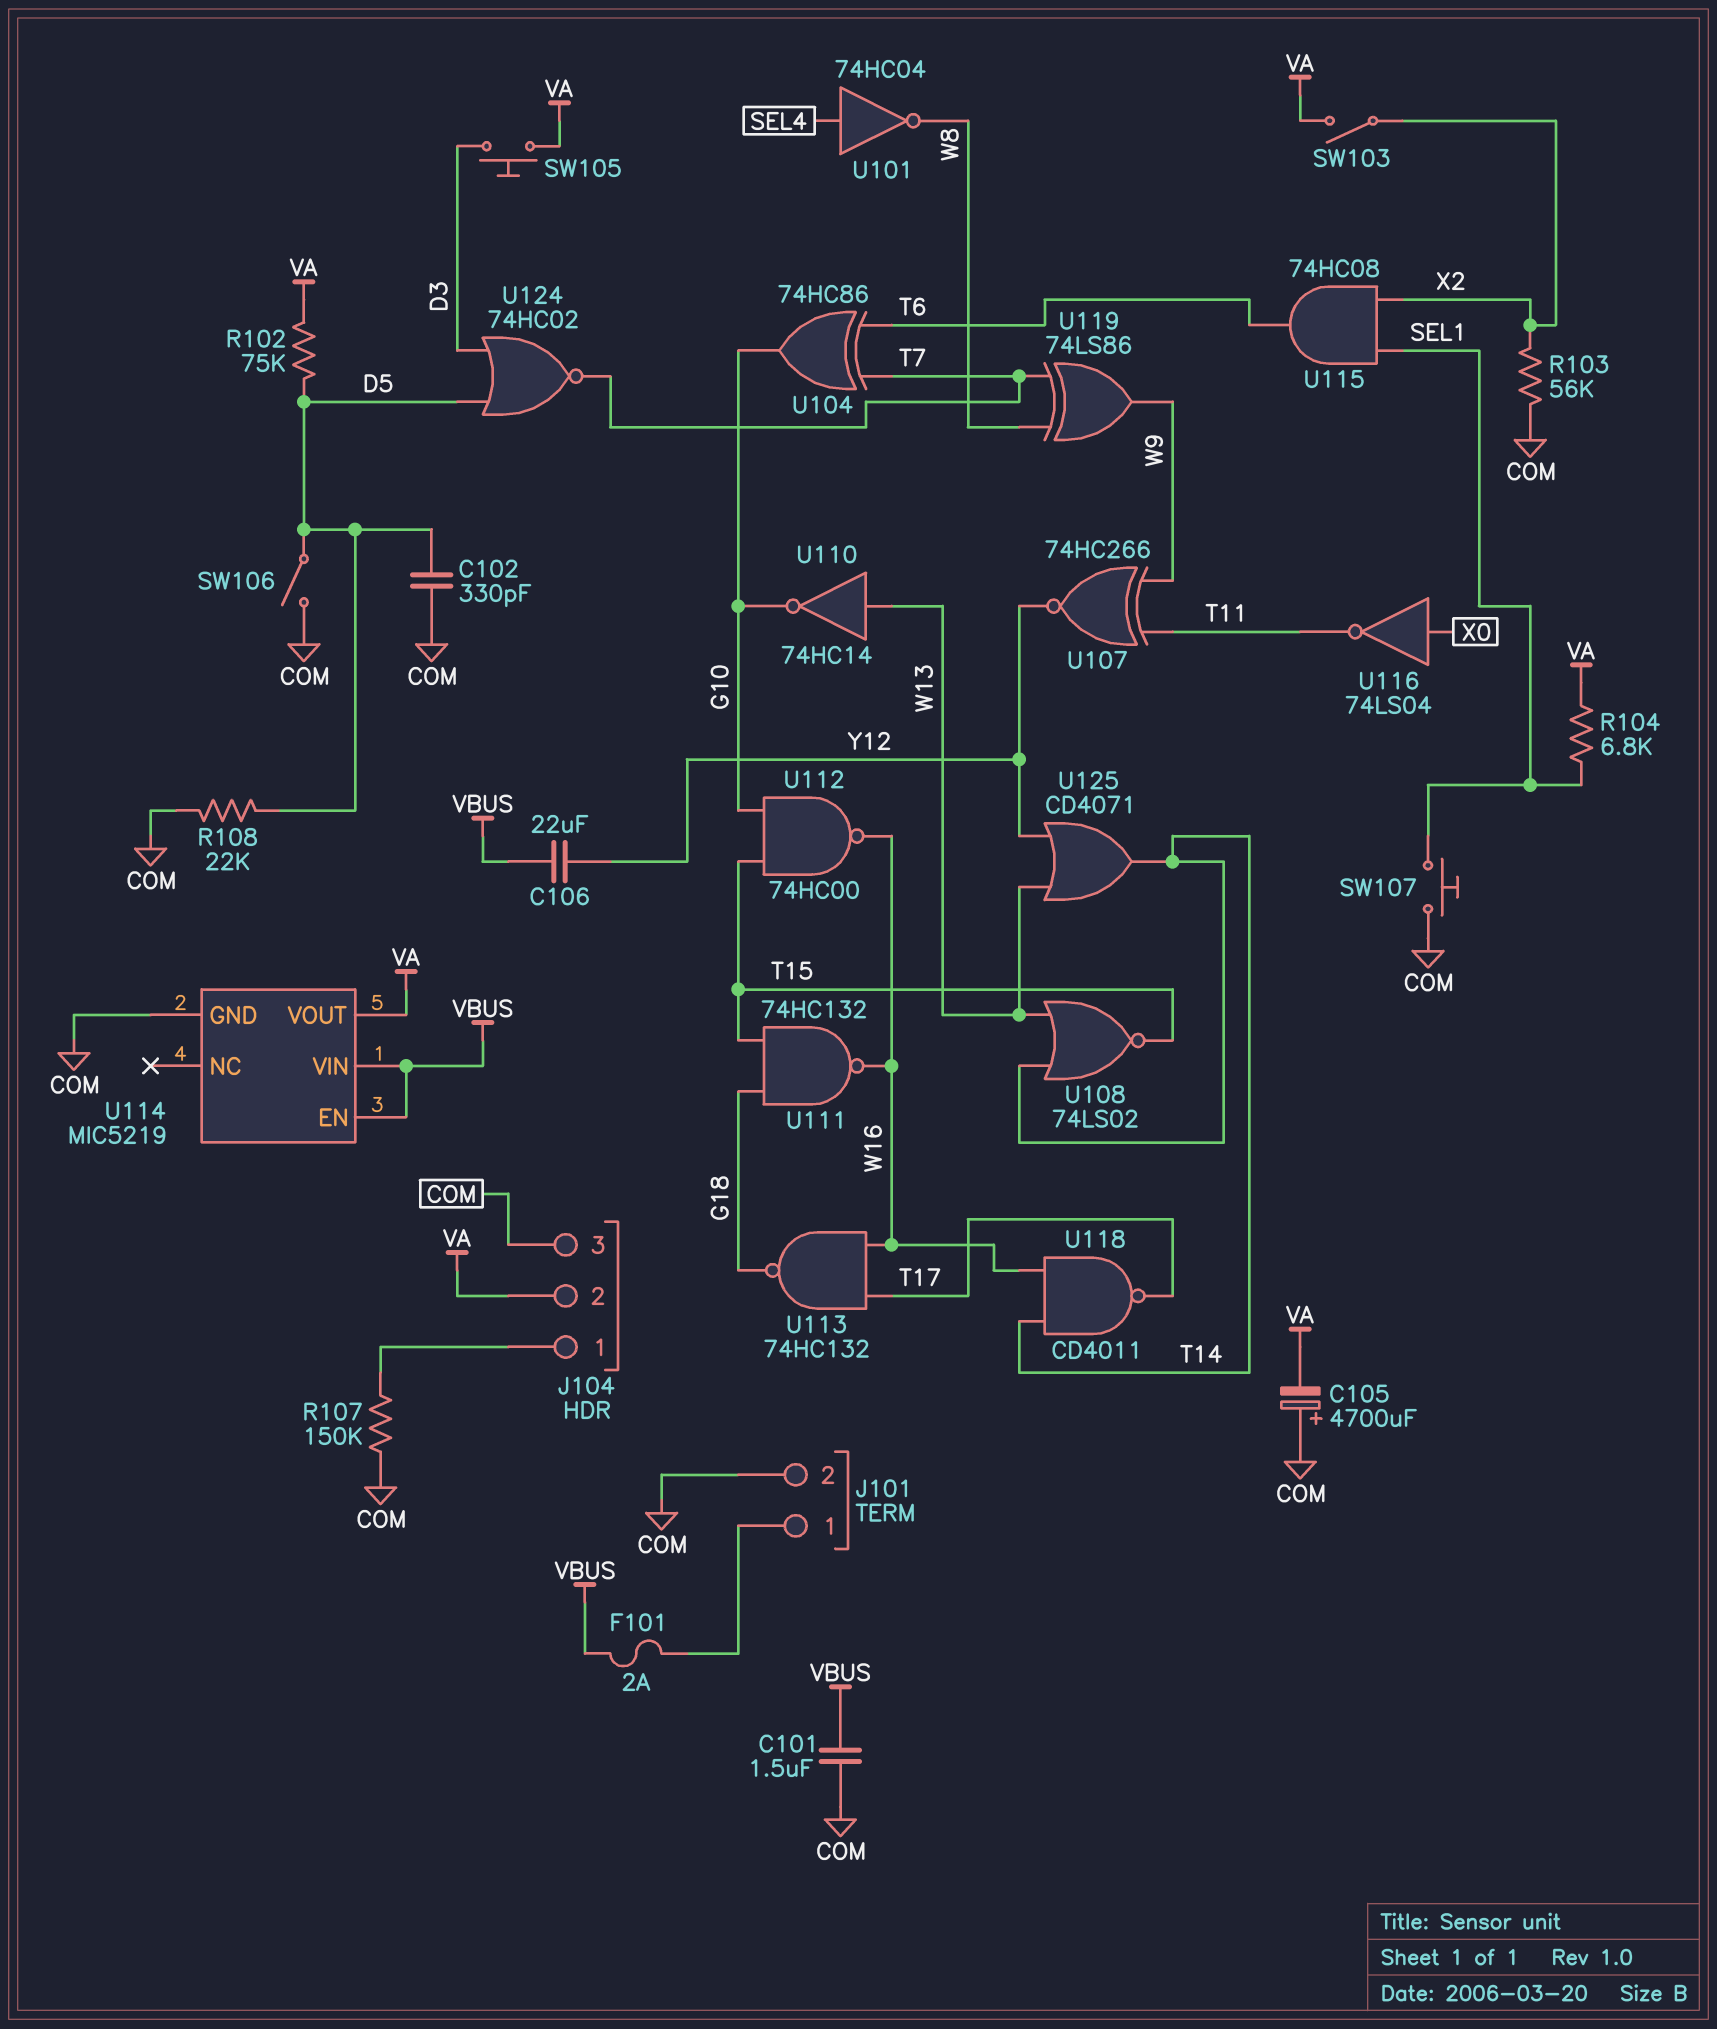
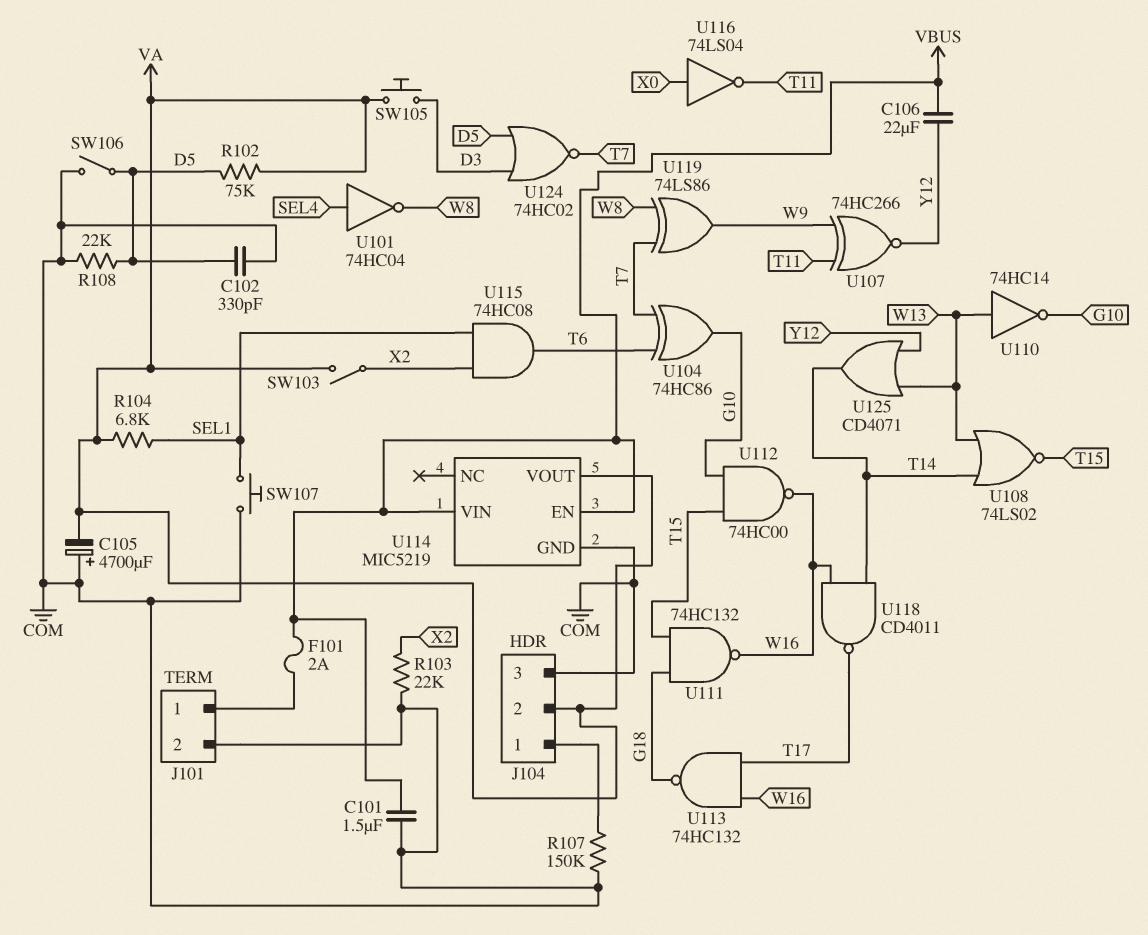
R103: 56k (COM, X2) -> 22k (COM, X2)

